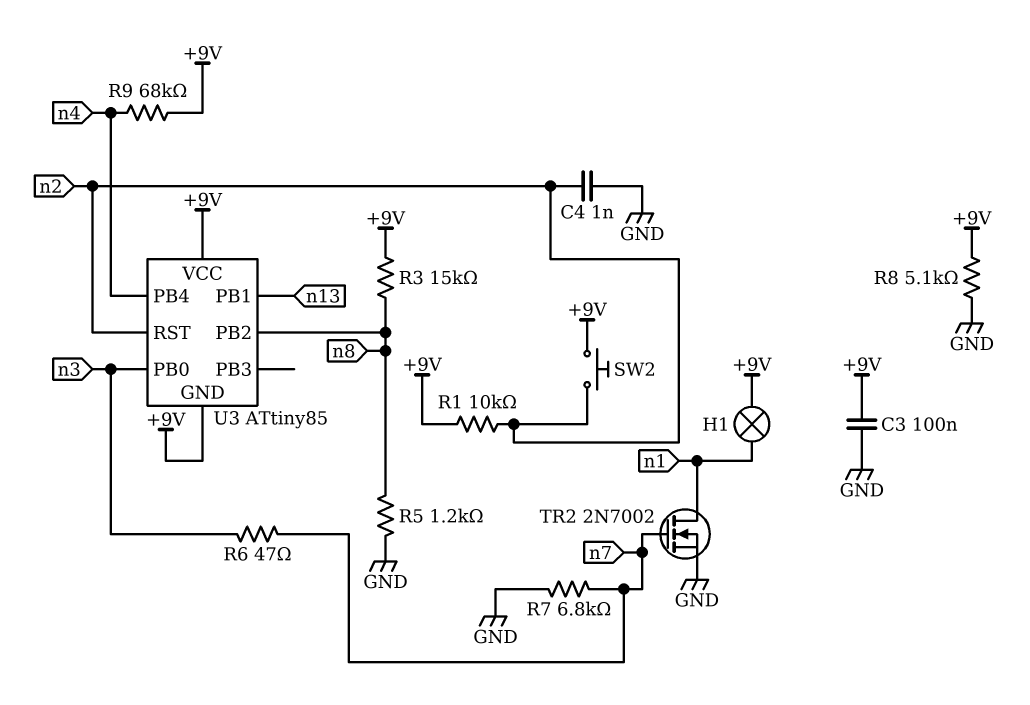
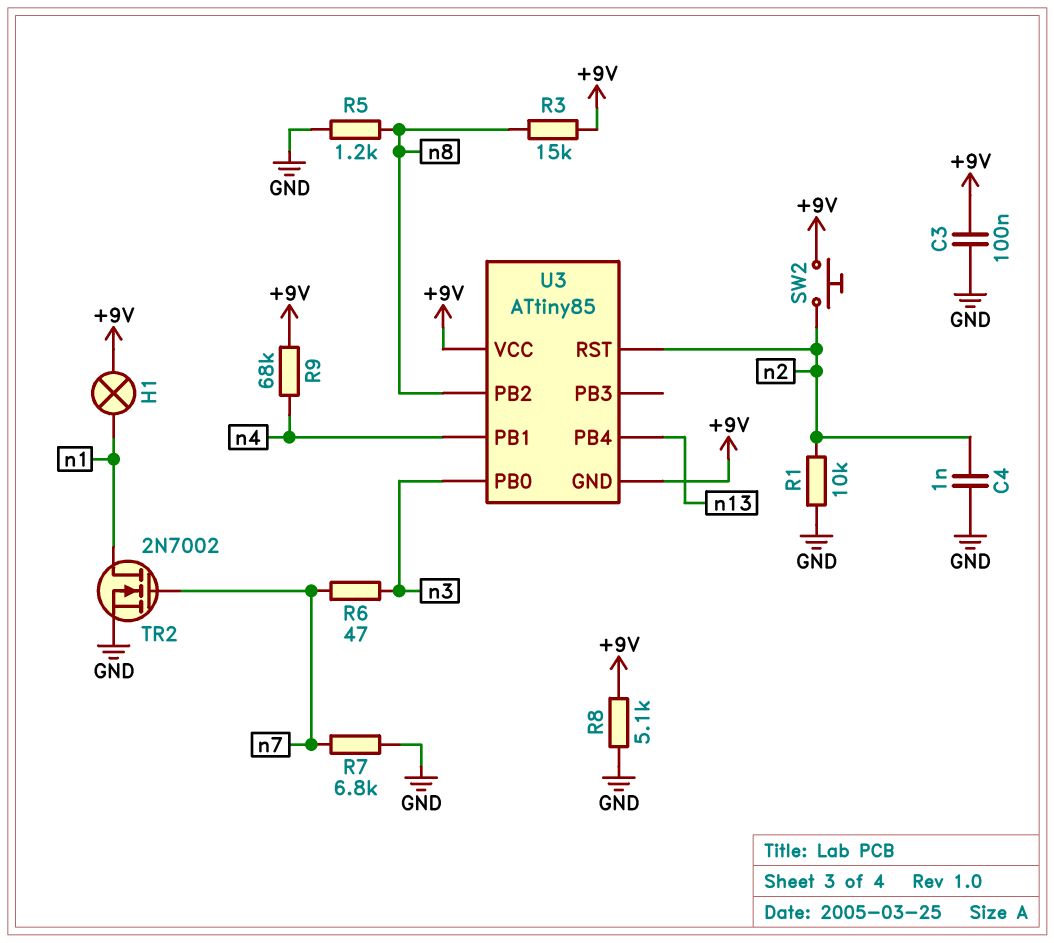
R1: 10k (+9V, n2) -> 10k (GND, n2)
U3 pin PB1: n13 -> n4
U3 pin PB4: n4 -> n13

